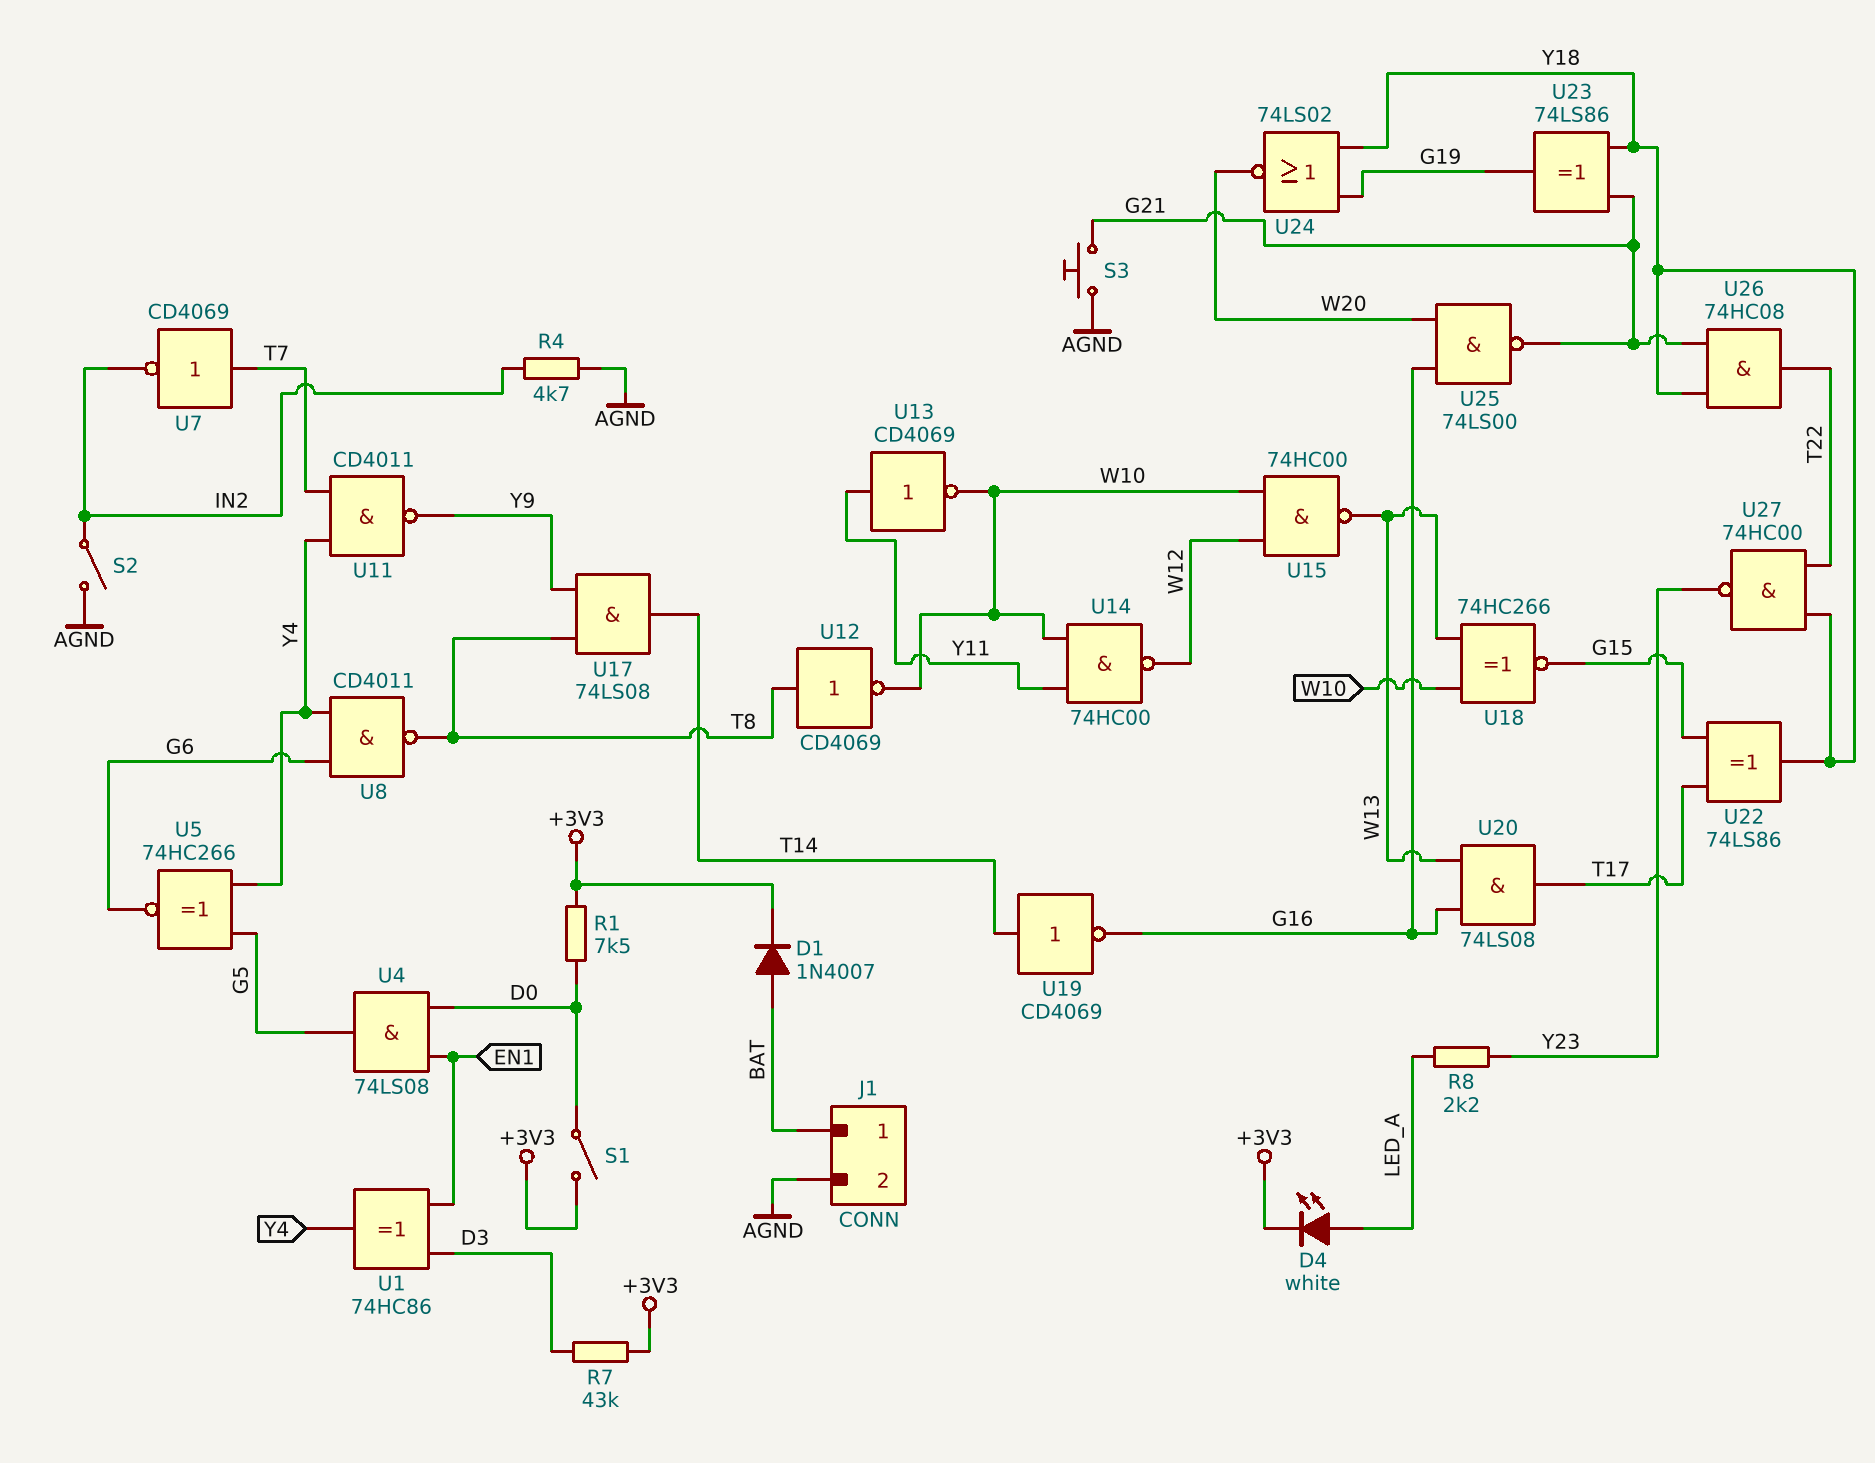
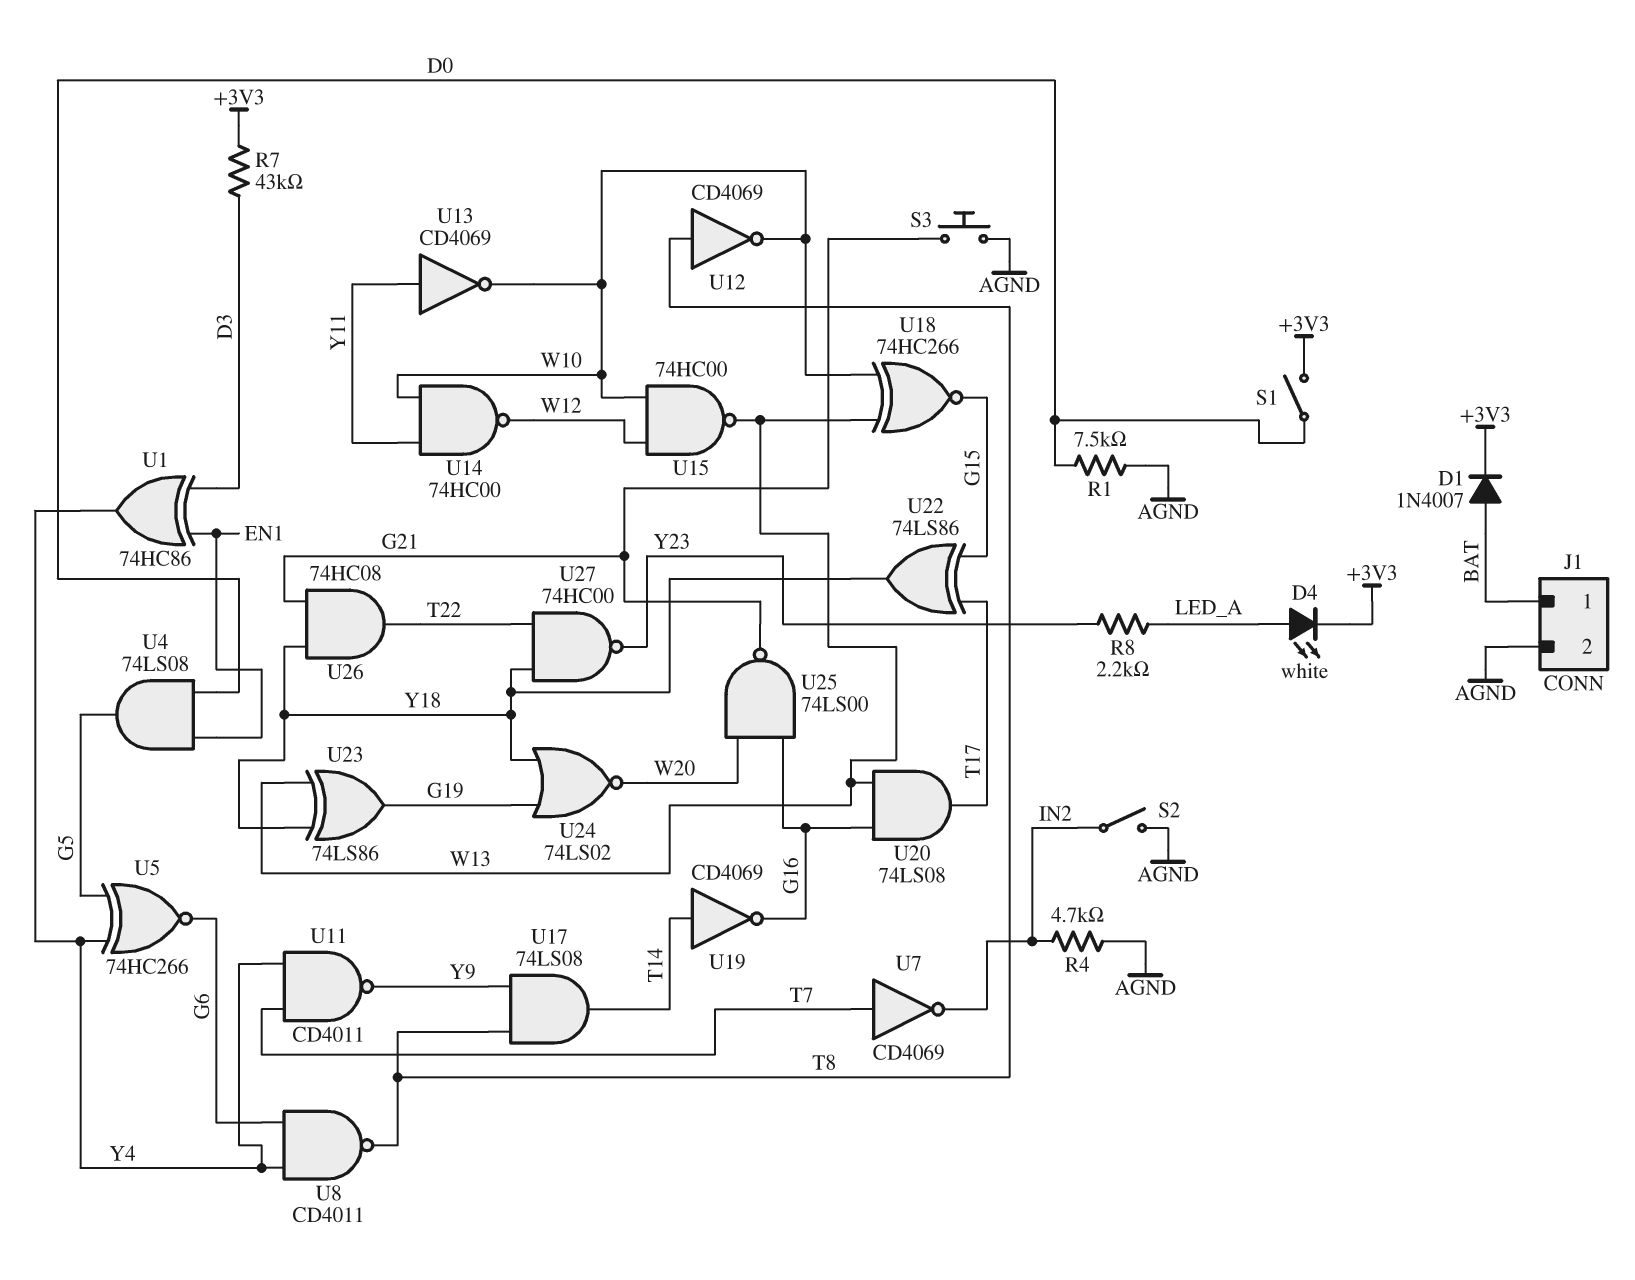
R1: 7.5k (+3V3, D0) -> 7.5k (AGND, D0)
U23: XOR 74LS86 (in G21, in Y18, out G19) -> XOR 74LS86 (in W13, in Y18, out G19)

